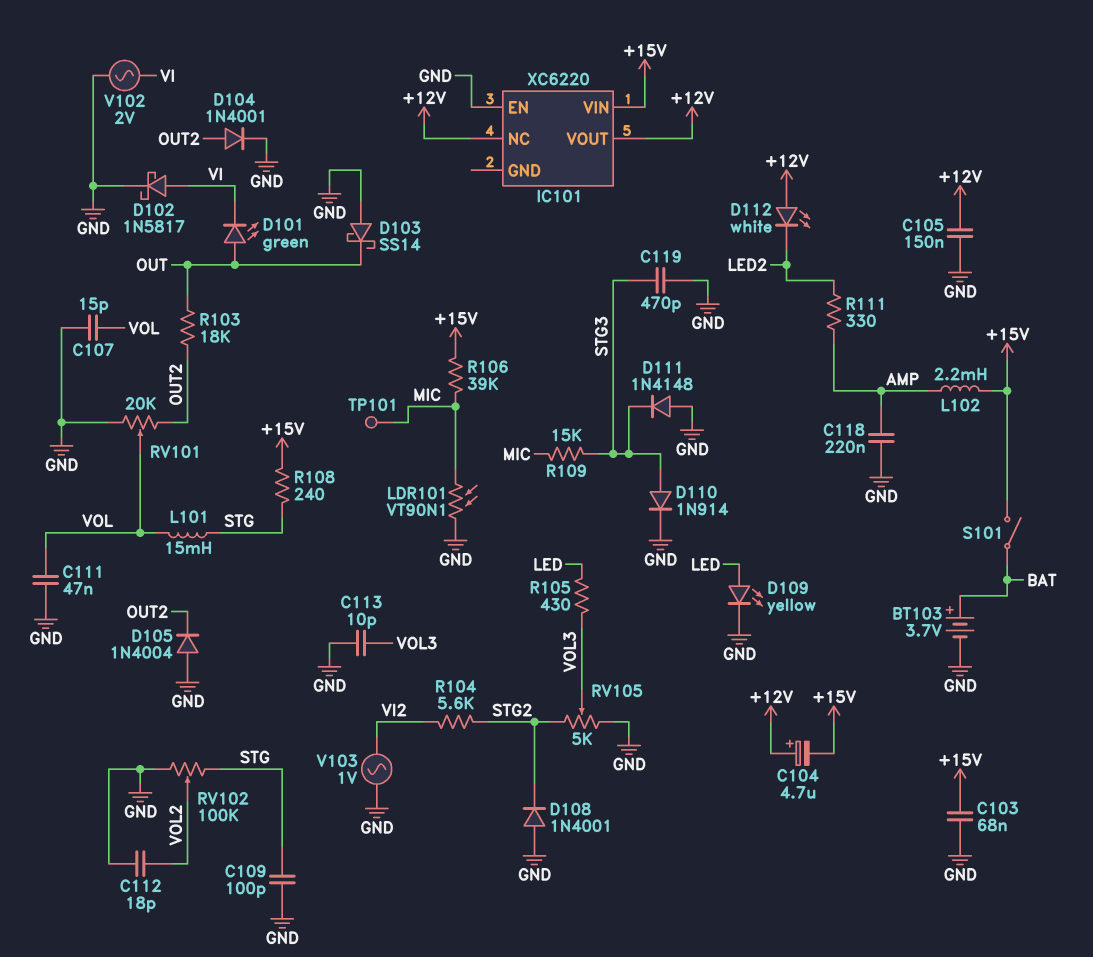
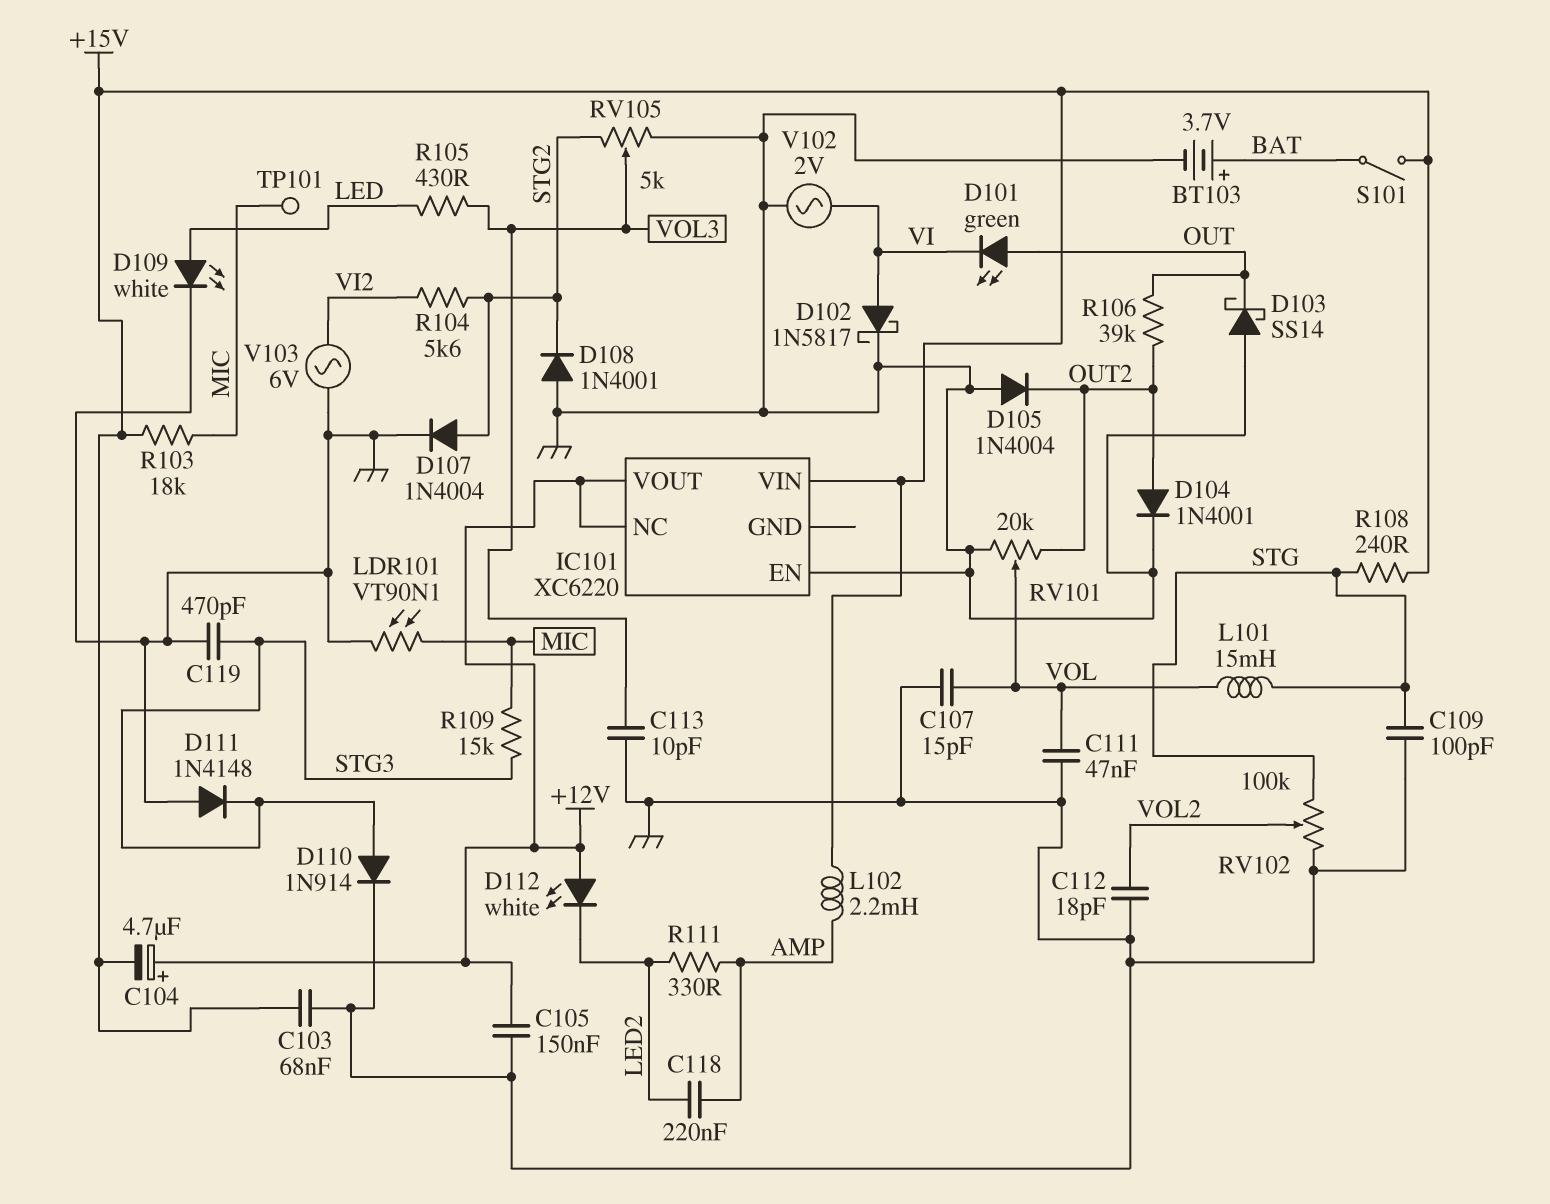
C118: 220nF (AMP, GND) -> 220nF (AMP, LED2)
D107: none -> diode 1N4004 (A STG2, K GND)
D109: LED yellow (A LED, K GND) -> LED white (A LED, K GND)
R103: 18k (OUT, OUT2) -> 18k (+15V, MIC)
R106: 39k (+15V, MIC) -> 39k (OUT, OUT2)
V103: AC 1V (GND, VI2) -> AC 6V (GND, VI2)

